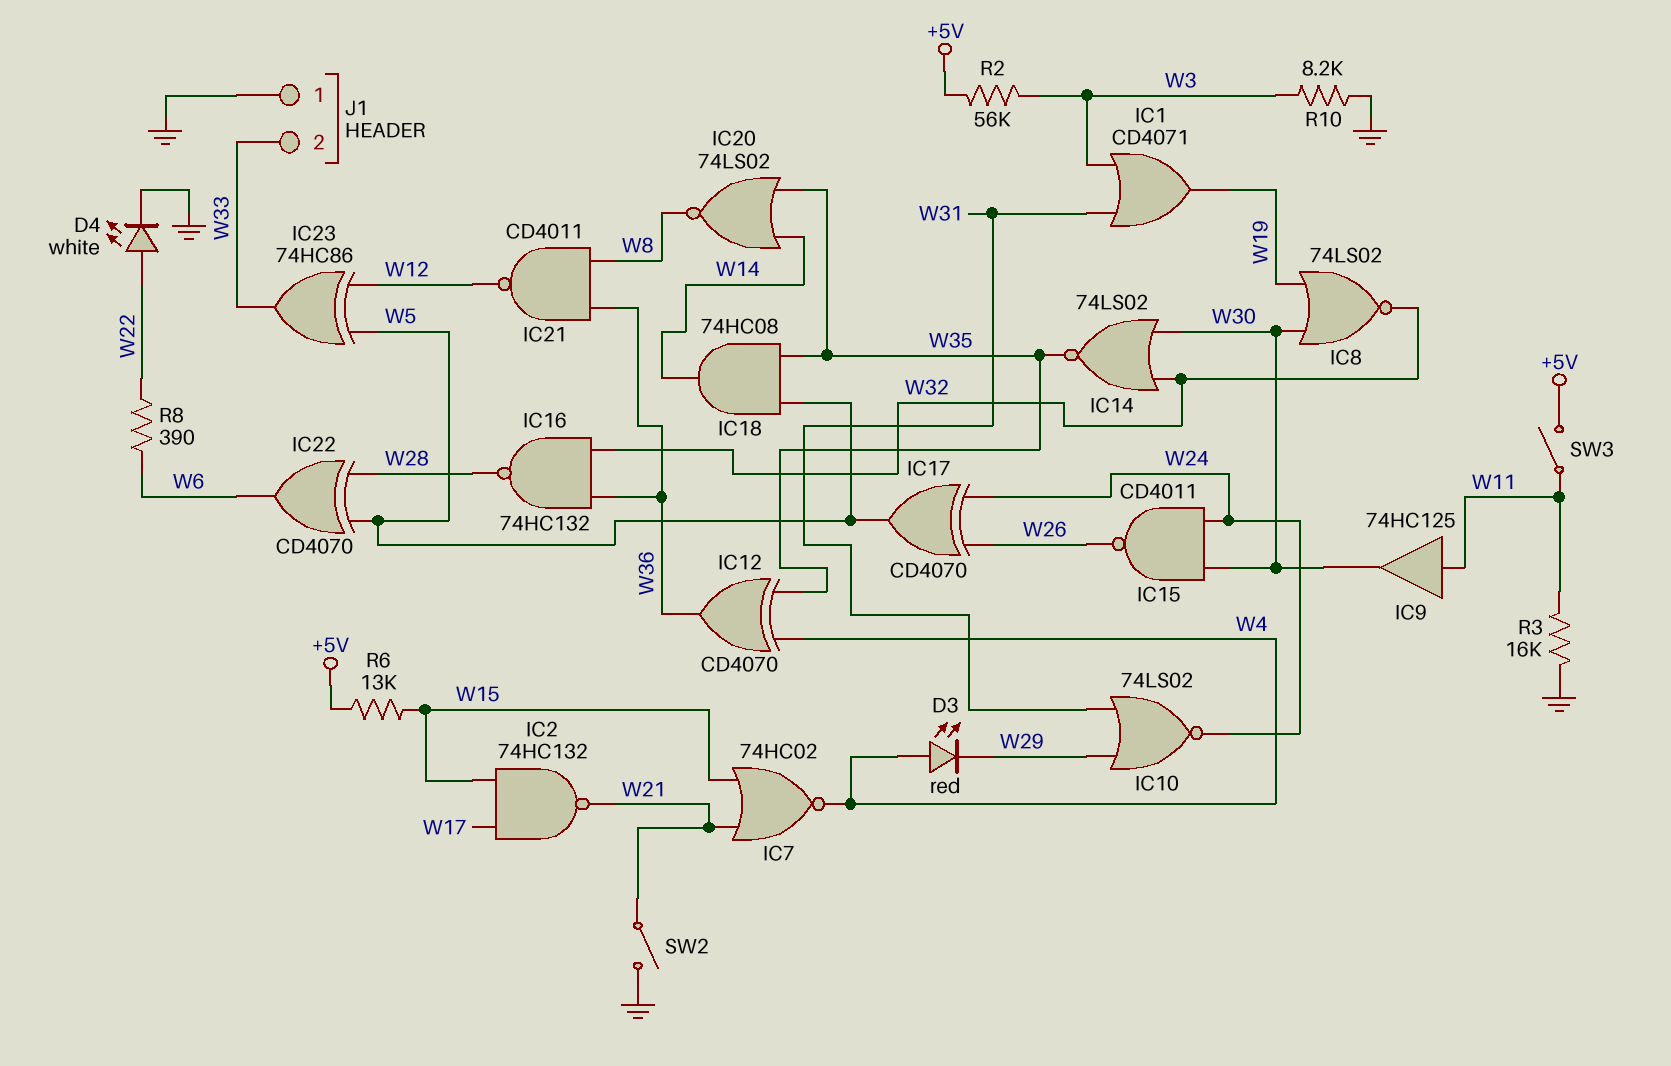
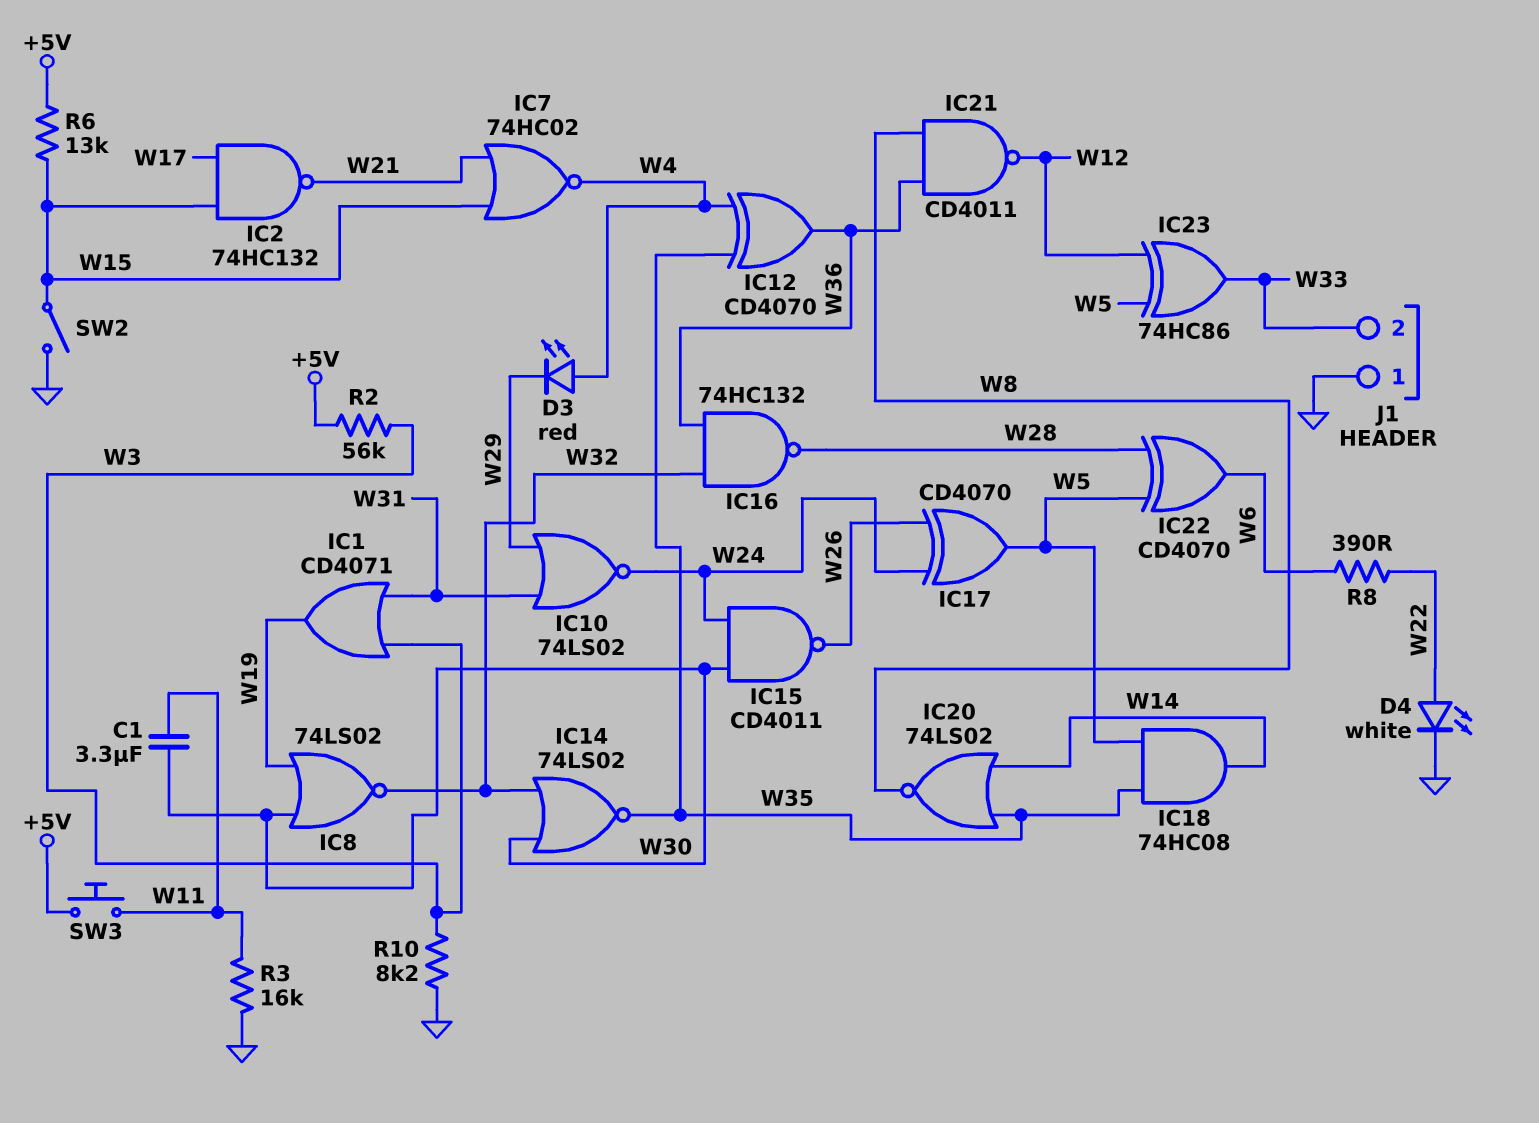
C1: none -> 3.3uF (W11, W30)
IC9: buffer 74HC125 (in W11, out W30) -> none
SW2: switch (GND, W21) -> switch (GND, W15)
SW3: switch (+5V, W11) -> button (+5V, W11)

